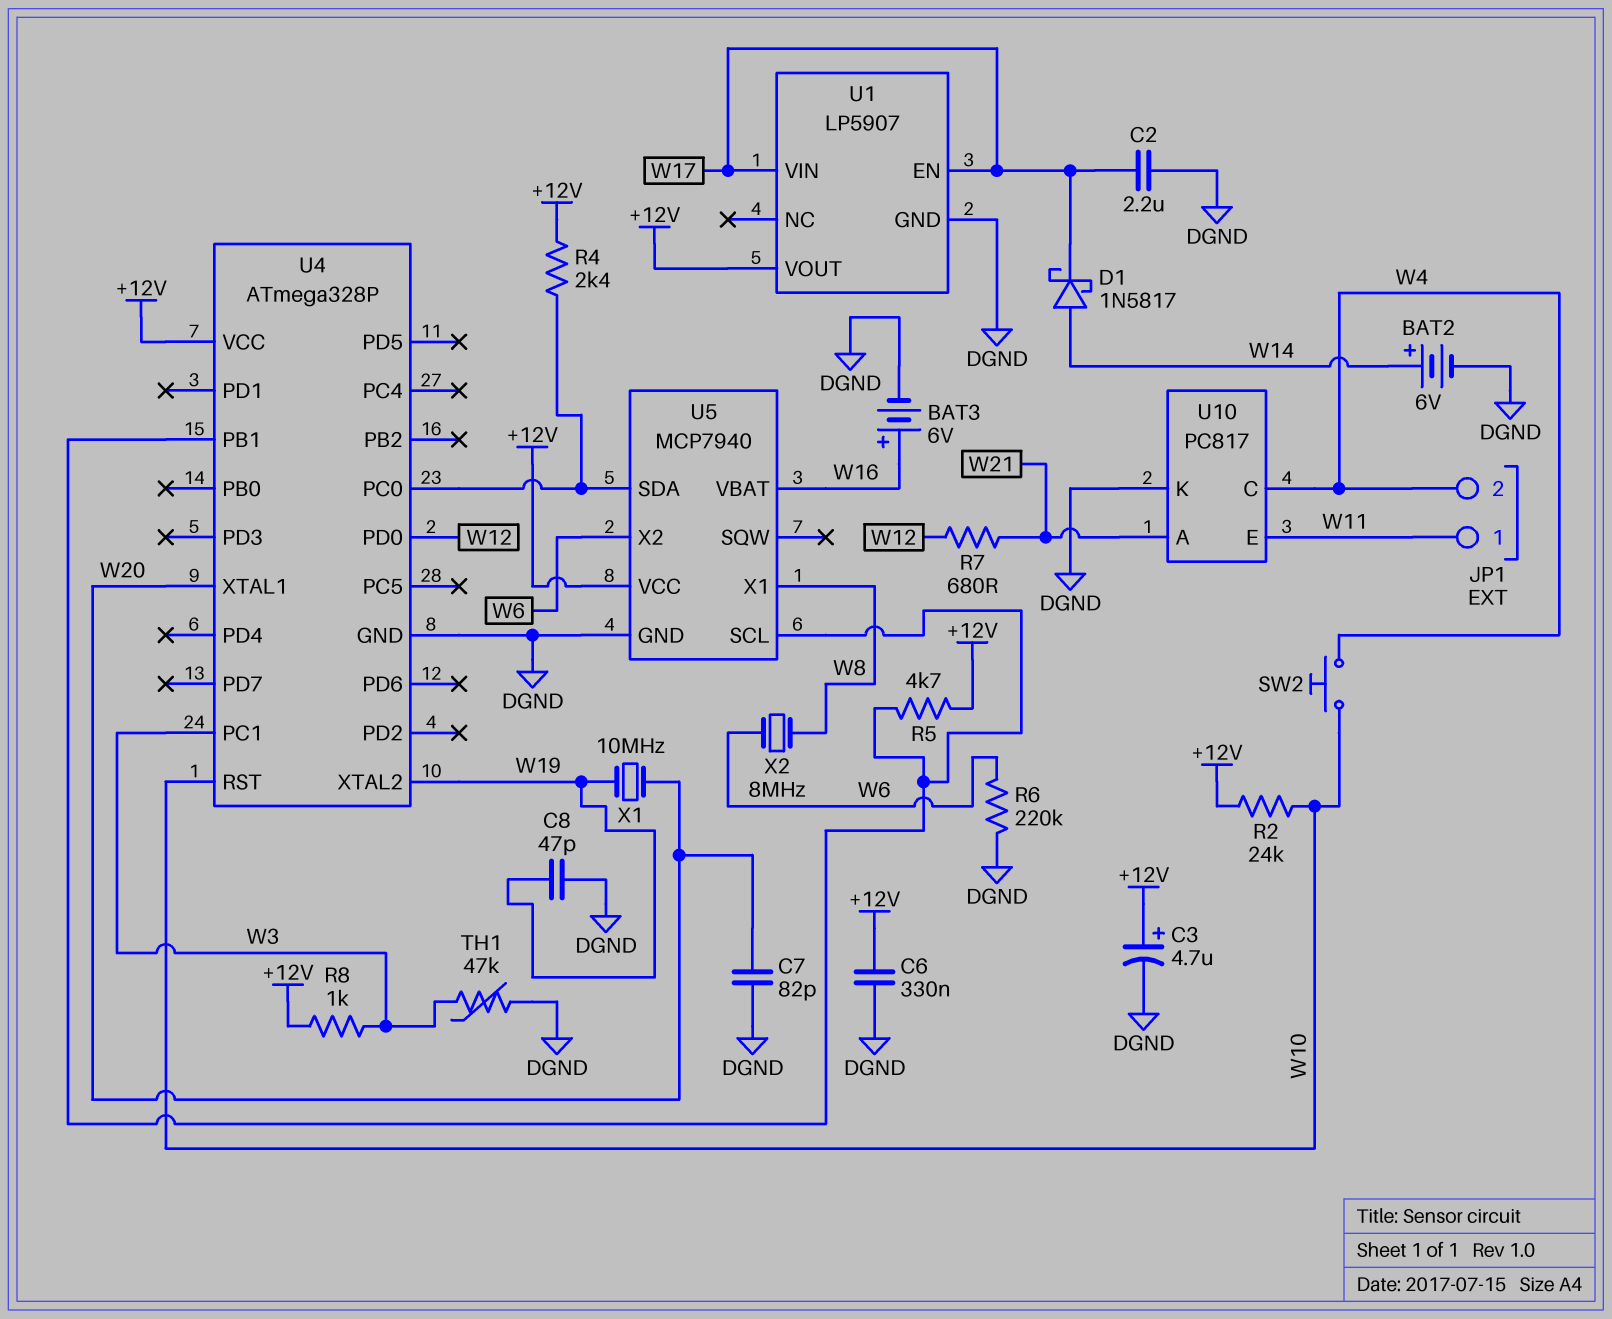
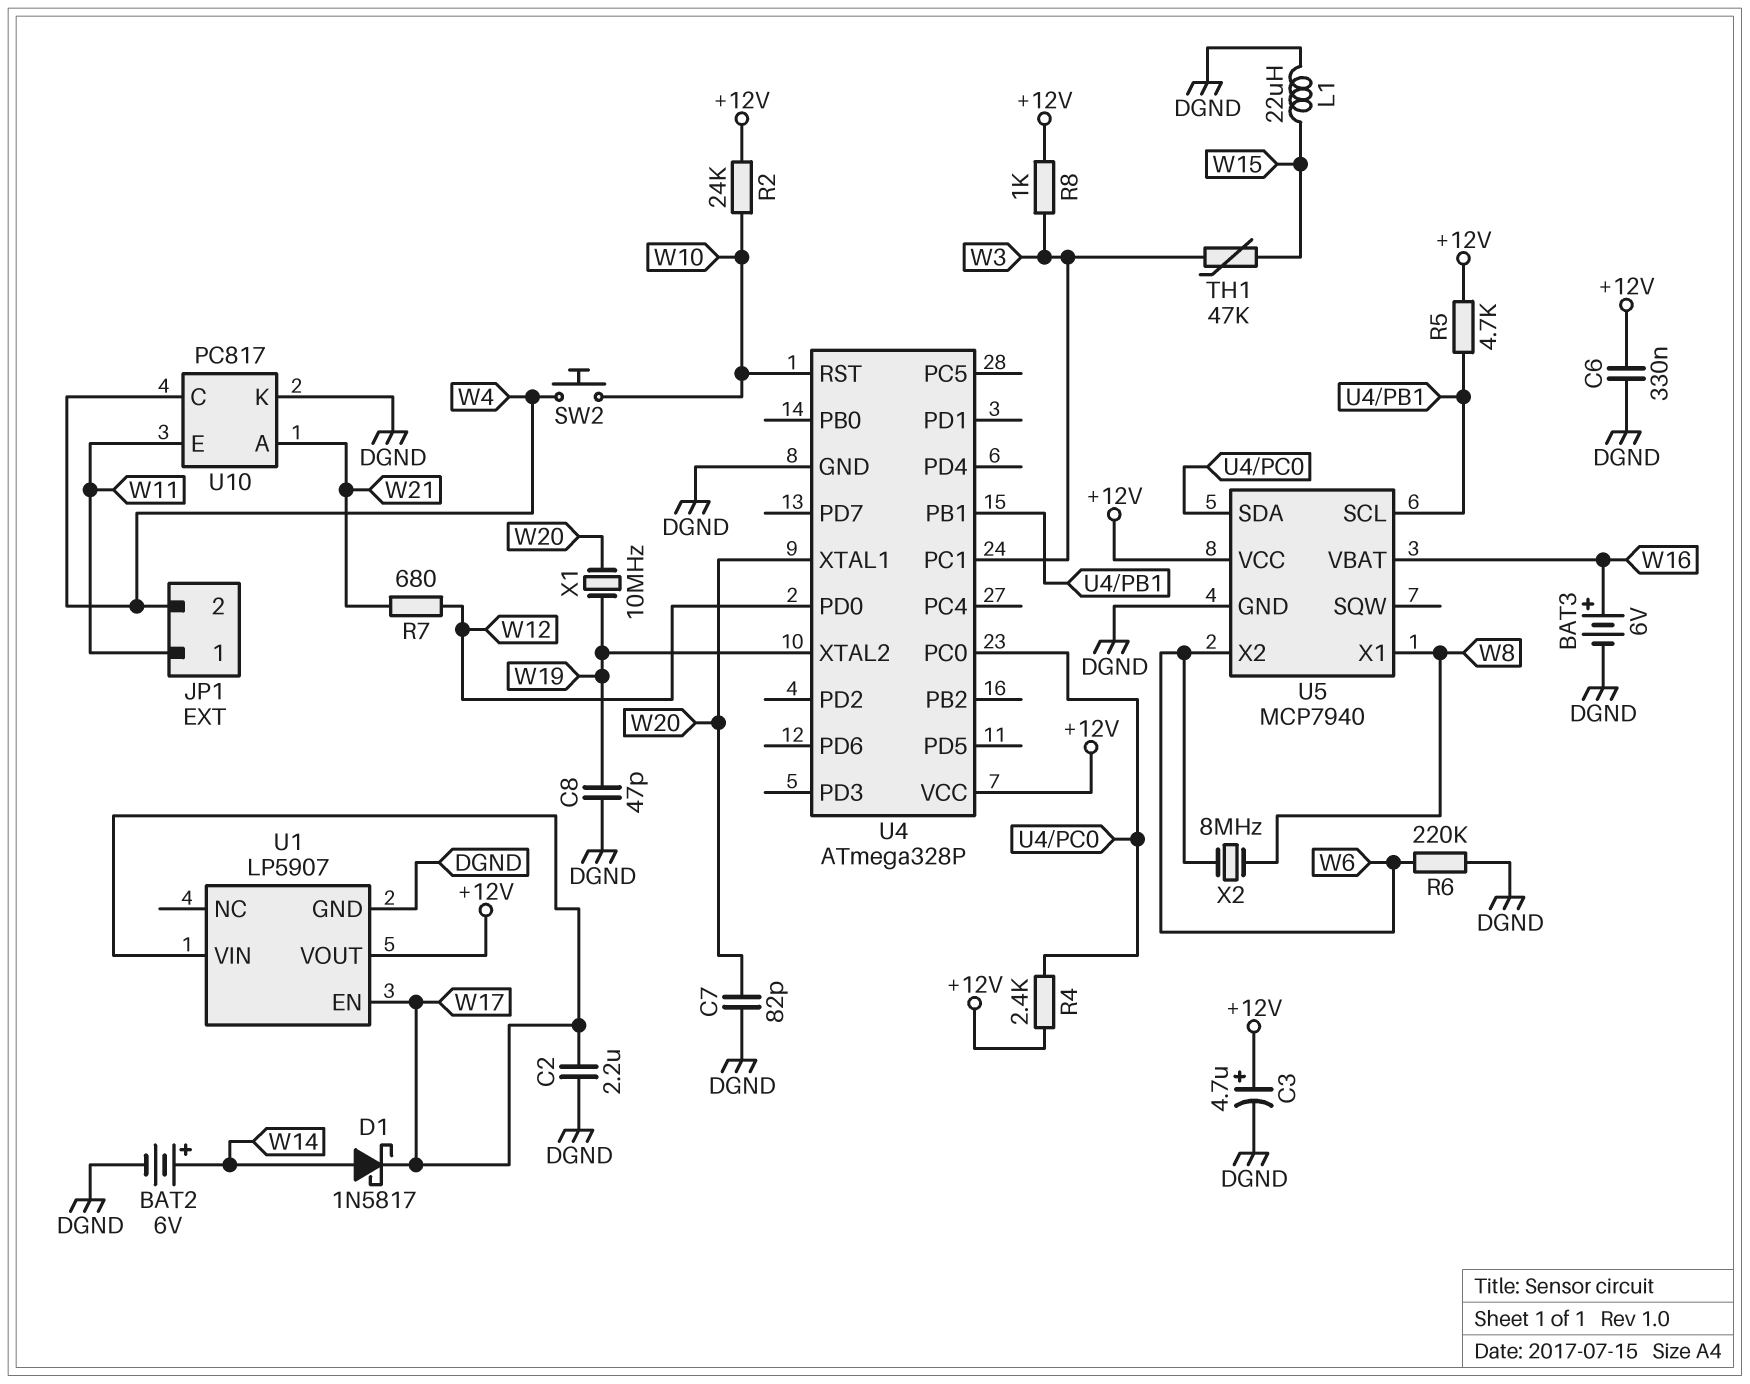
L1: none -> 22uH (DGND, W15)
TH1: 47k (DGND, W3) -> 47k (W3, W15)

